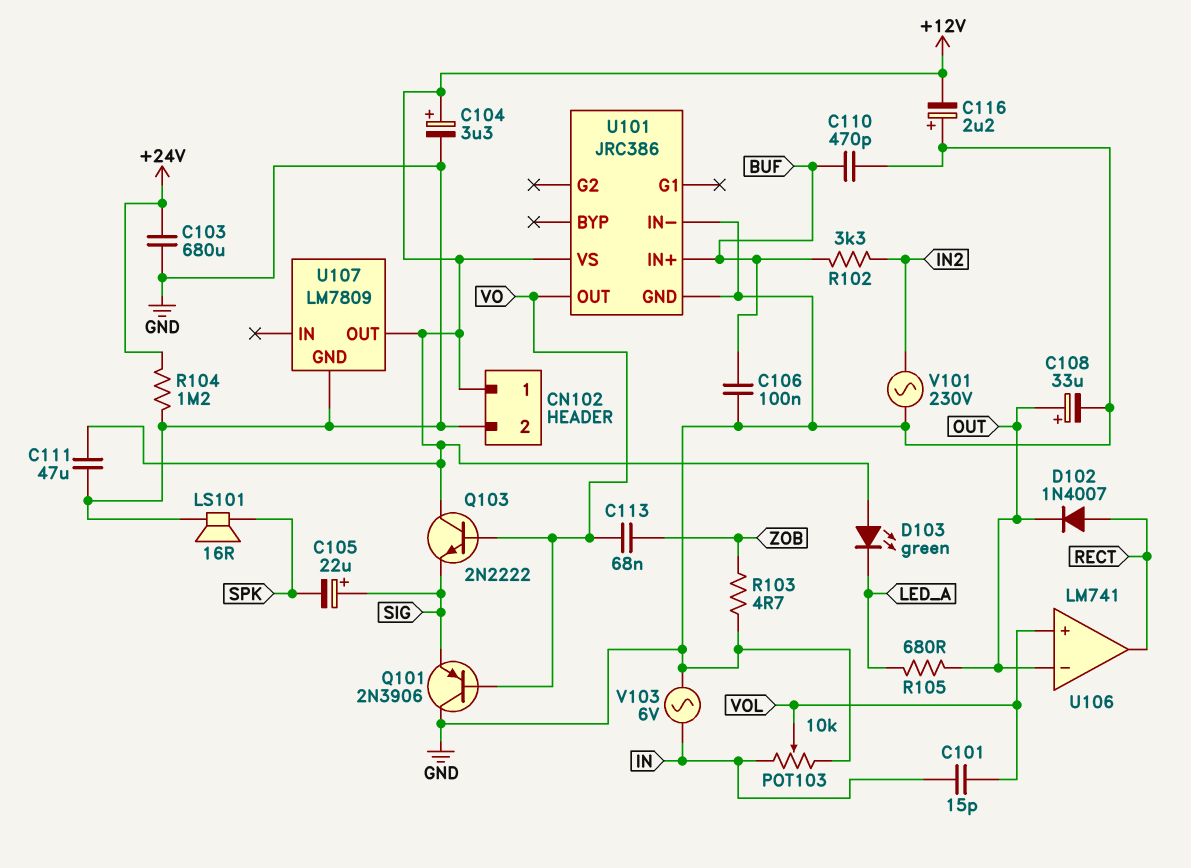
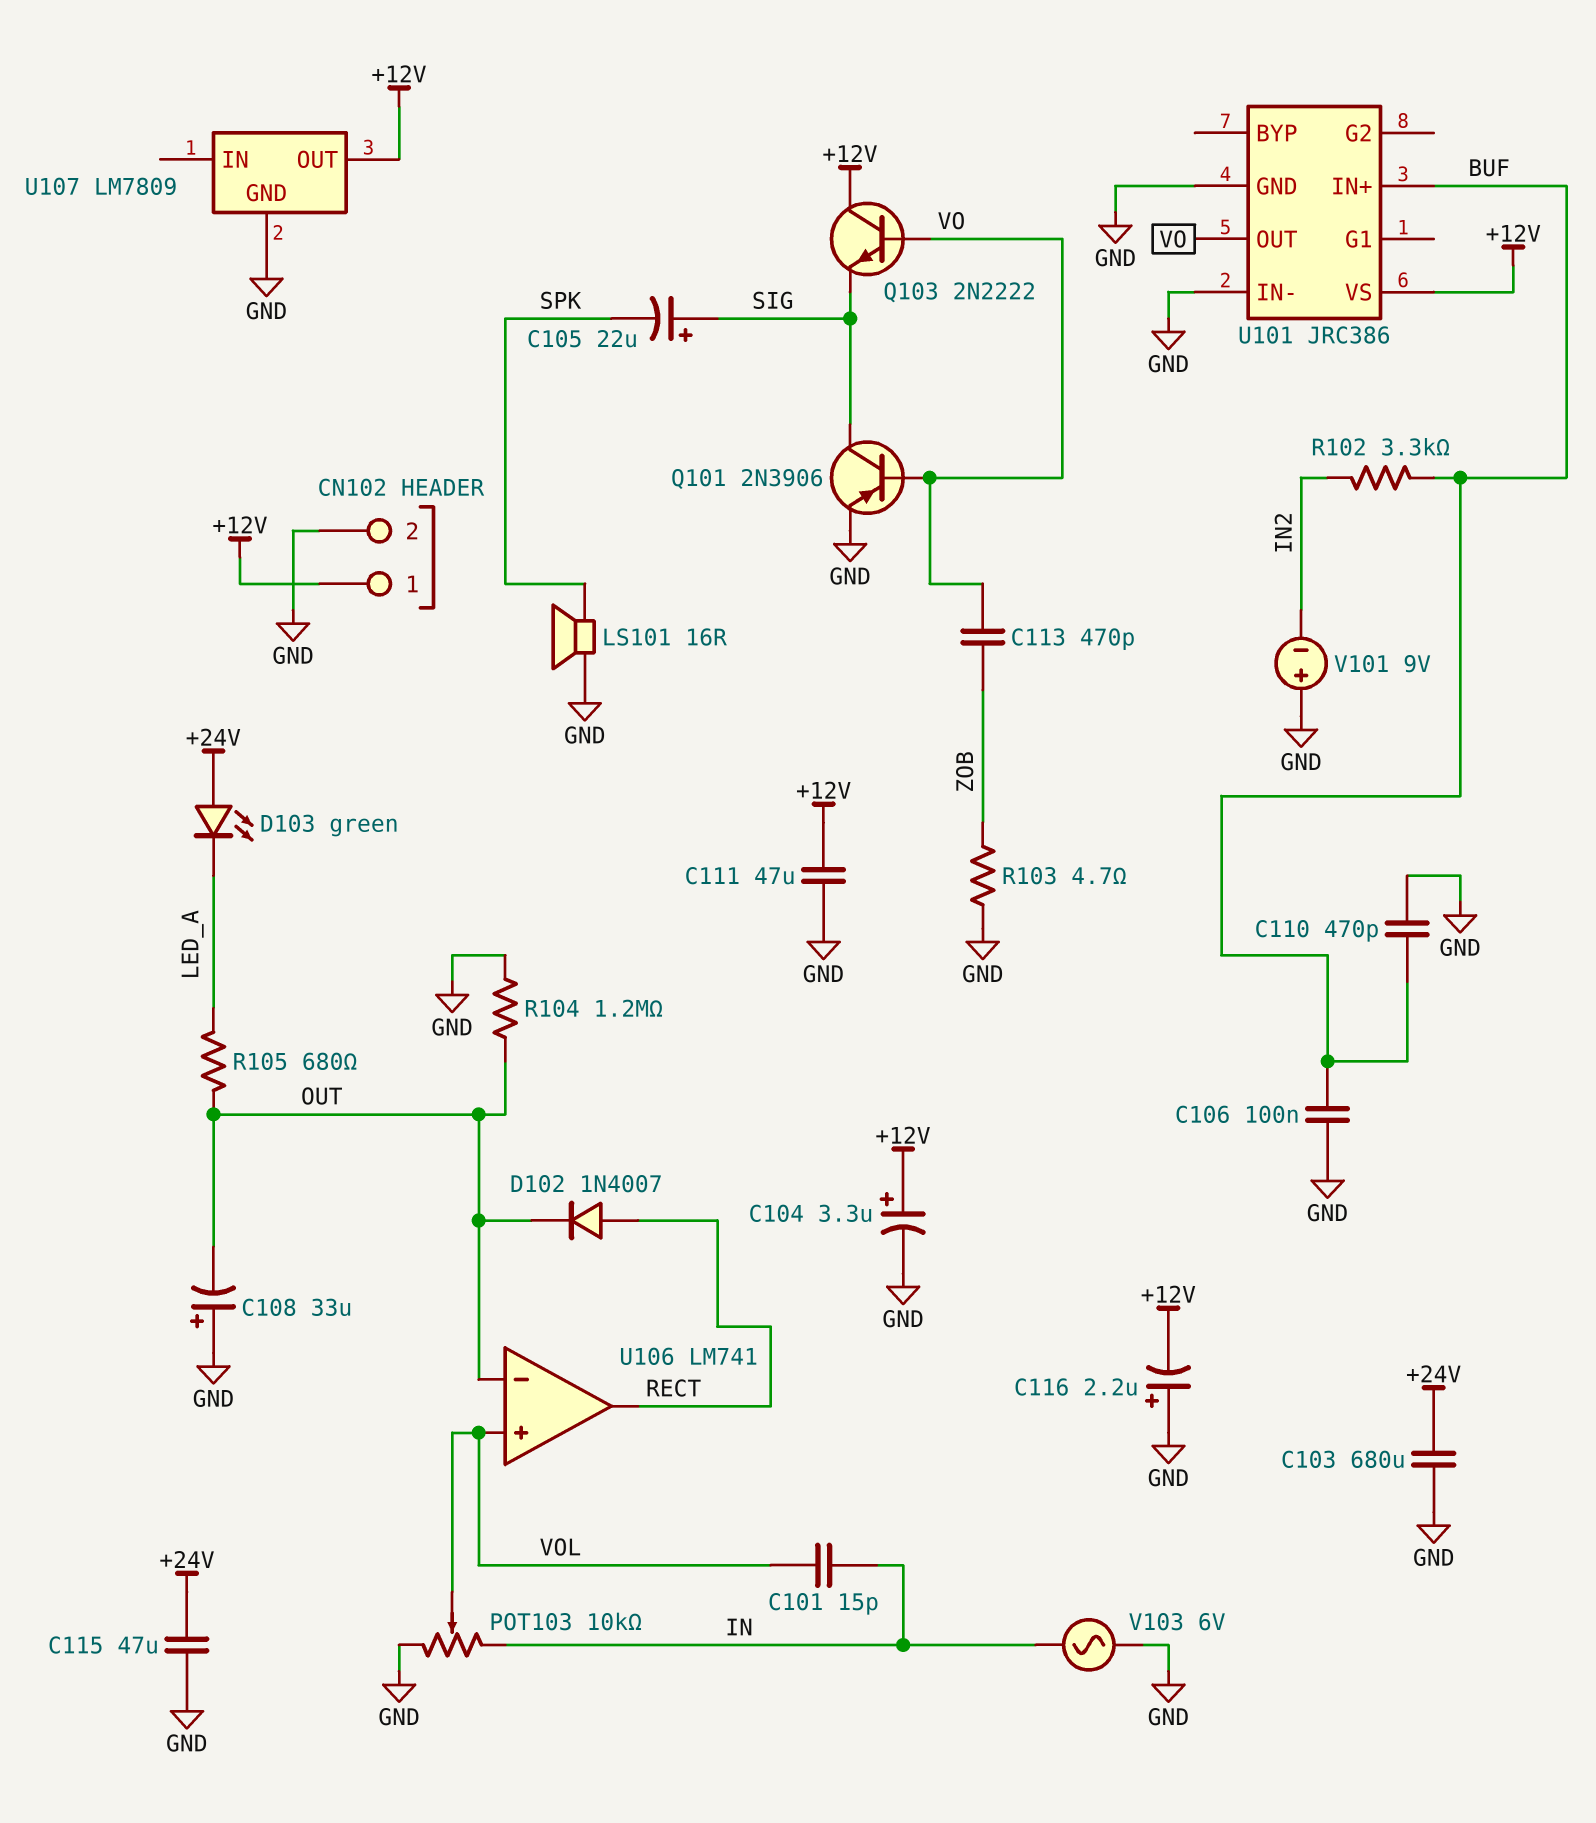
C108: 33uF (plus OUT, minus GND) -> 33uF (plus GND, minus OUT)
C113: 68nF (VO, ZOB) -> 470pF (VO, ZOB)
C115: none -> 47uF (+24V, GND)
D103: LED green (A +12V, K LED_A) -> LED green (A +24V, K LED_A)
Q101: PNP 2N3906 (B VO, C GND, E SIG) -> PNP 2N3906 (B VO, C SIG, E GND)
R104: 1.2M (+24V, GND) -> 1.2M (GND, OUT)
V101: AC 230V (GND, IN2) -> 9V (plus GND, minus IN2)

